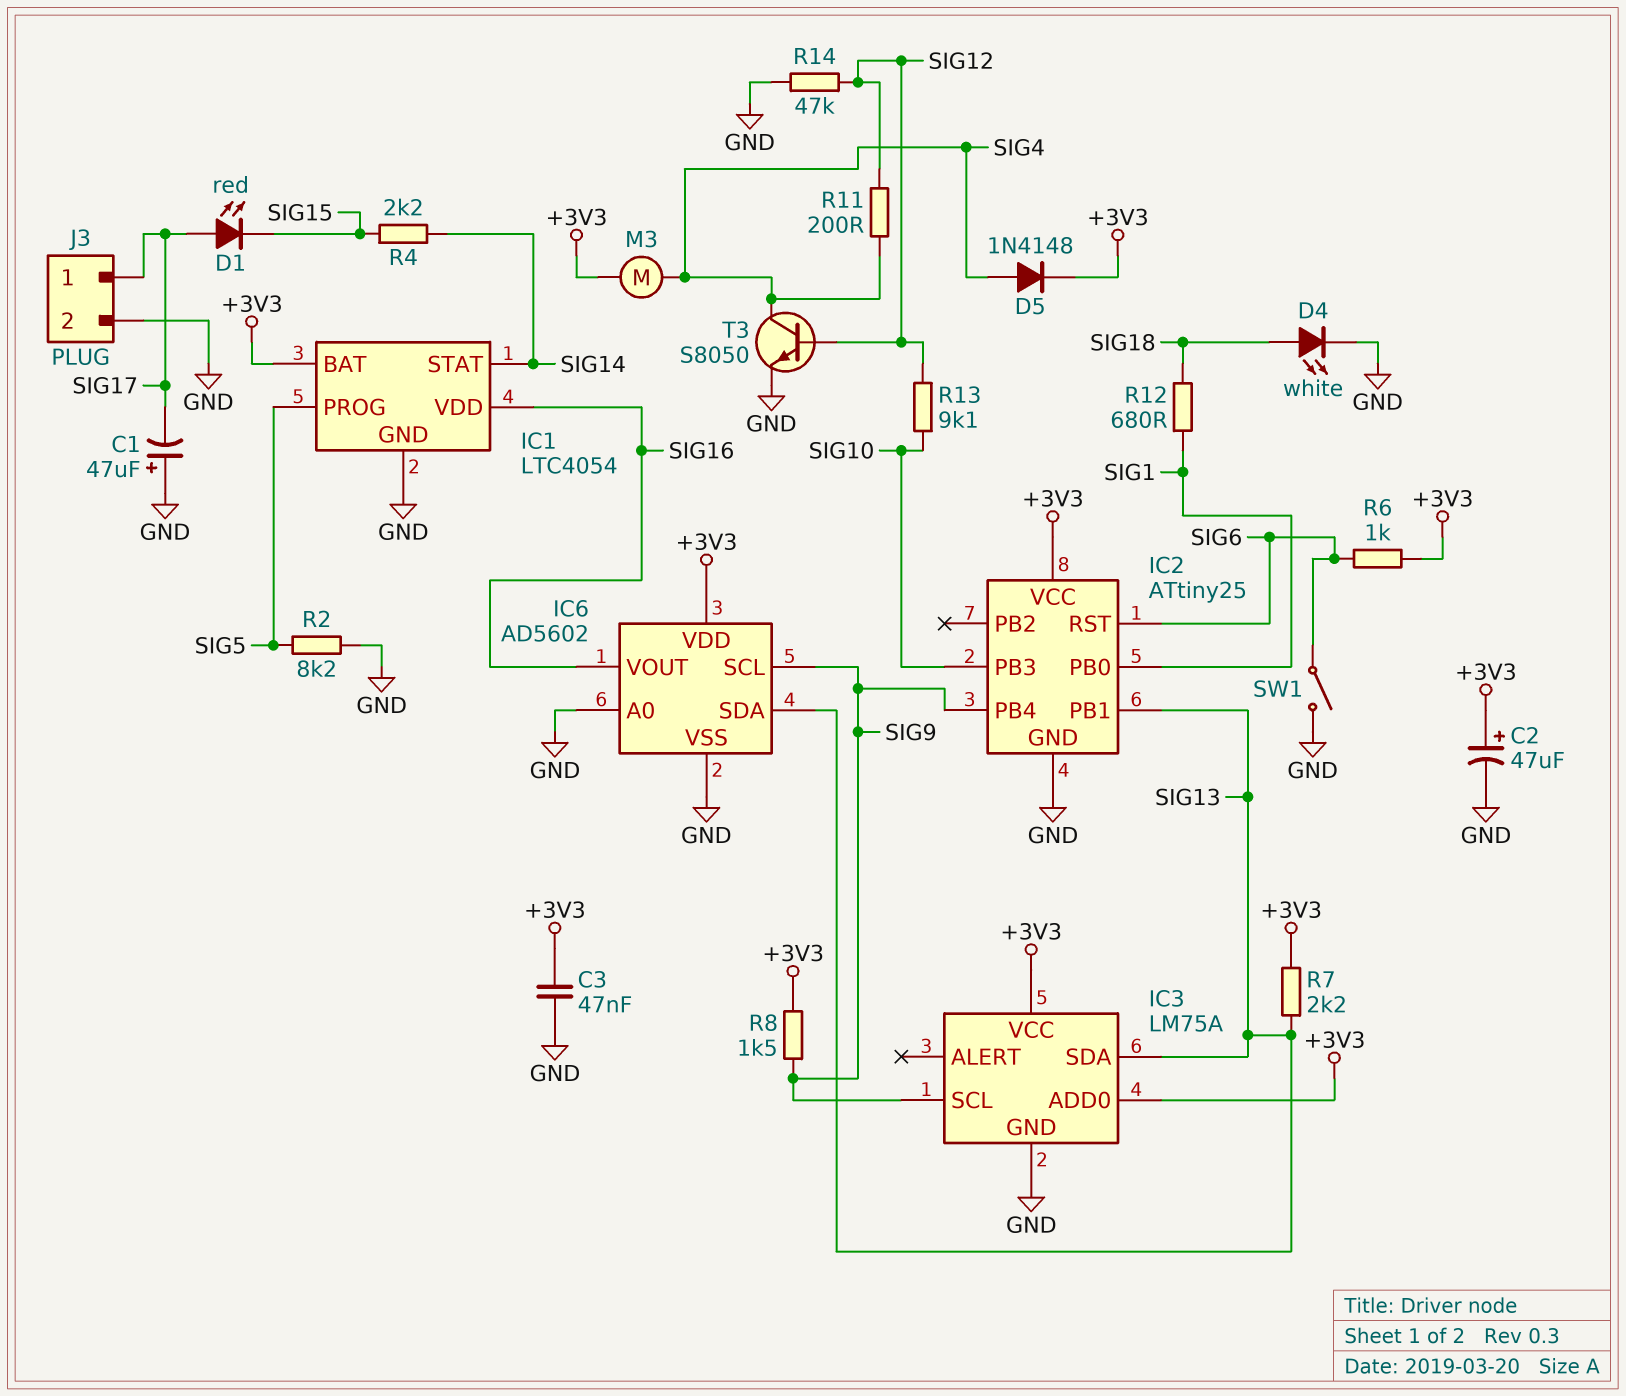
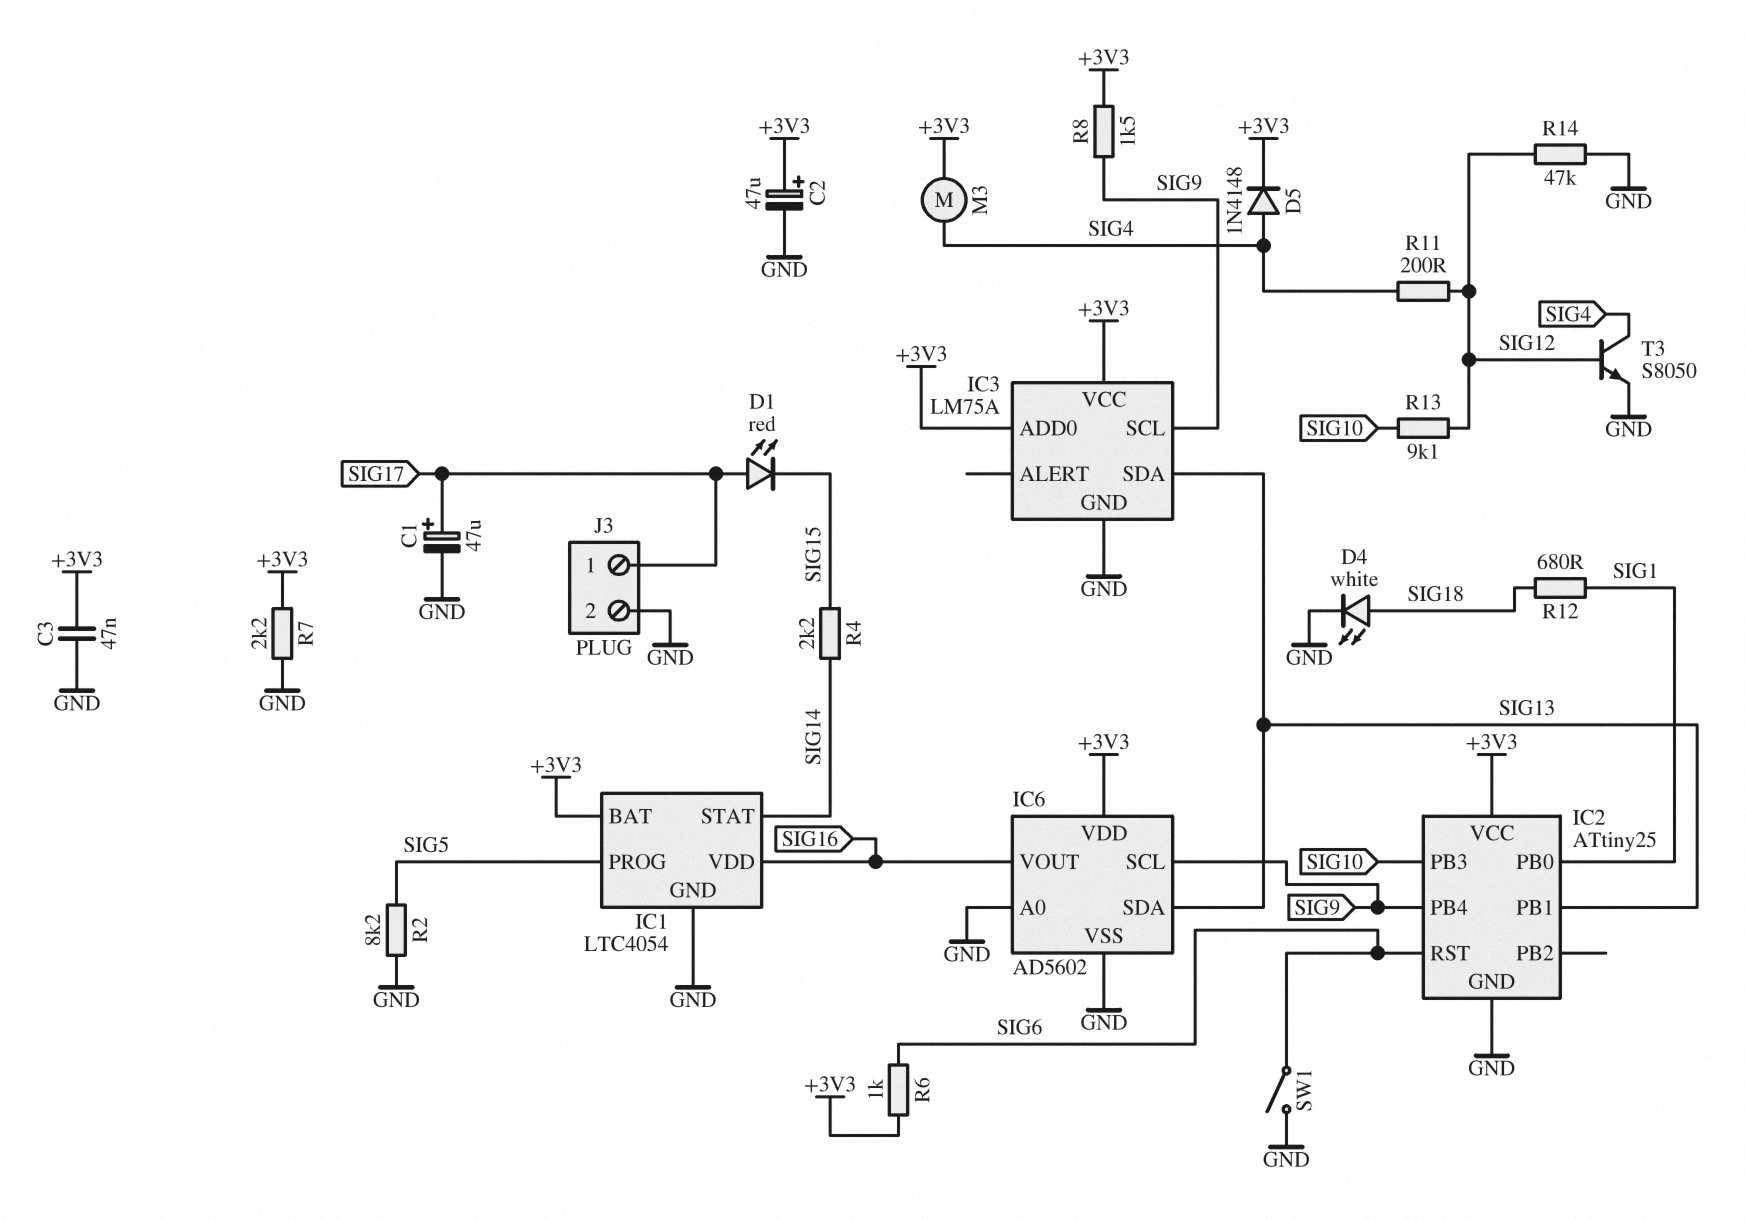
C1: 47uF (plus GND, minus SIG17) -> 47uF (plus SIG17, minus GND)
R7: 2.2k (+3V3, SIG13) -> 2.2k (+3V3, GND)

